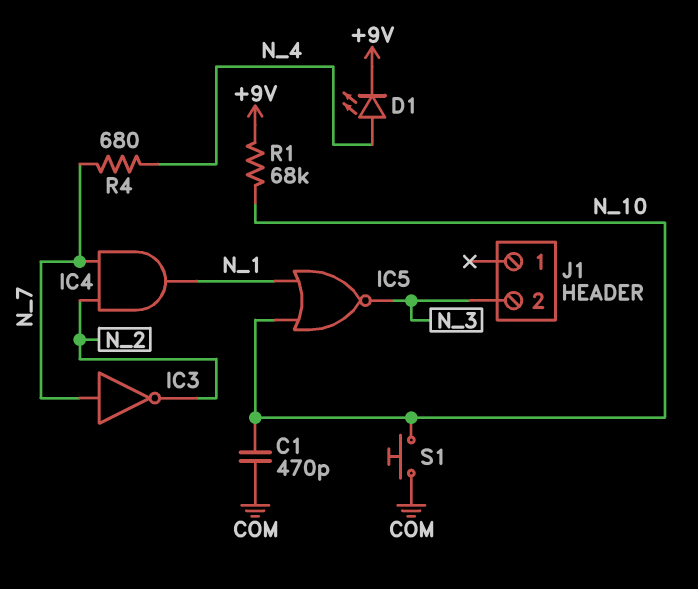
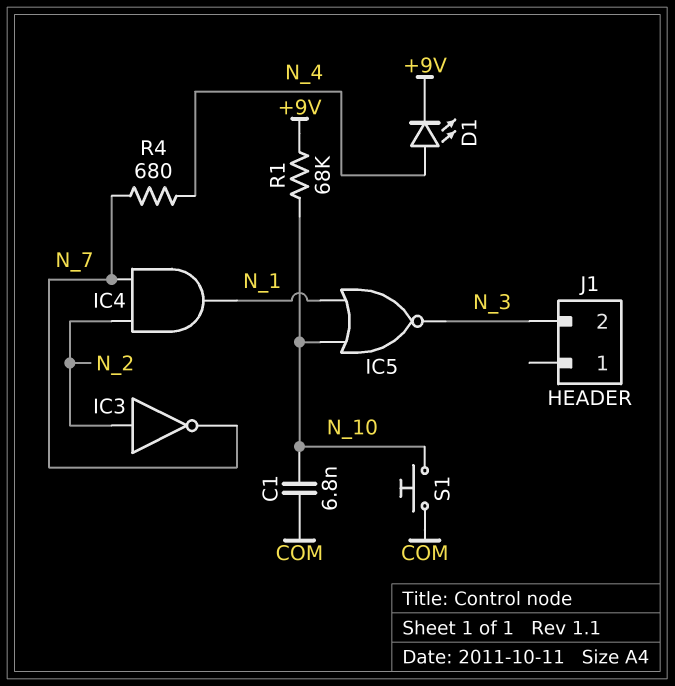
C1: 470pF (COM, N_10) -> 6.8nF (COM, N_10)
IC3: NOT (in N_7, out N_2) -> NOT (in N_2, out N_7)

